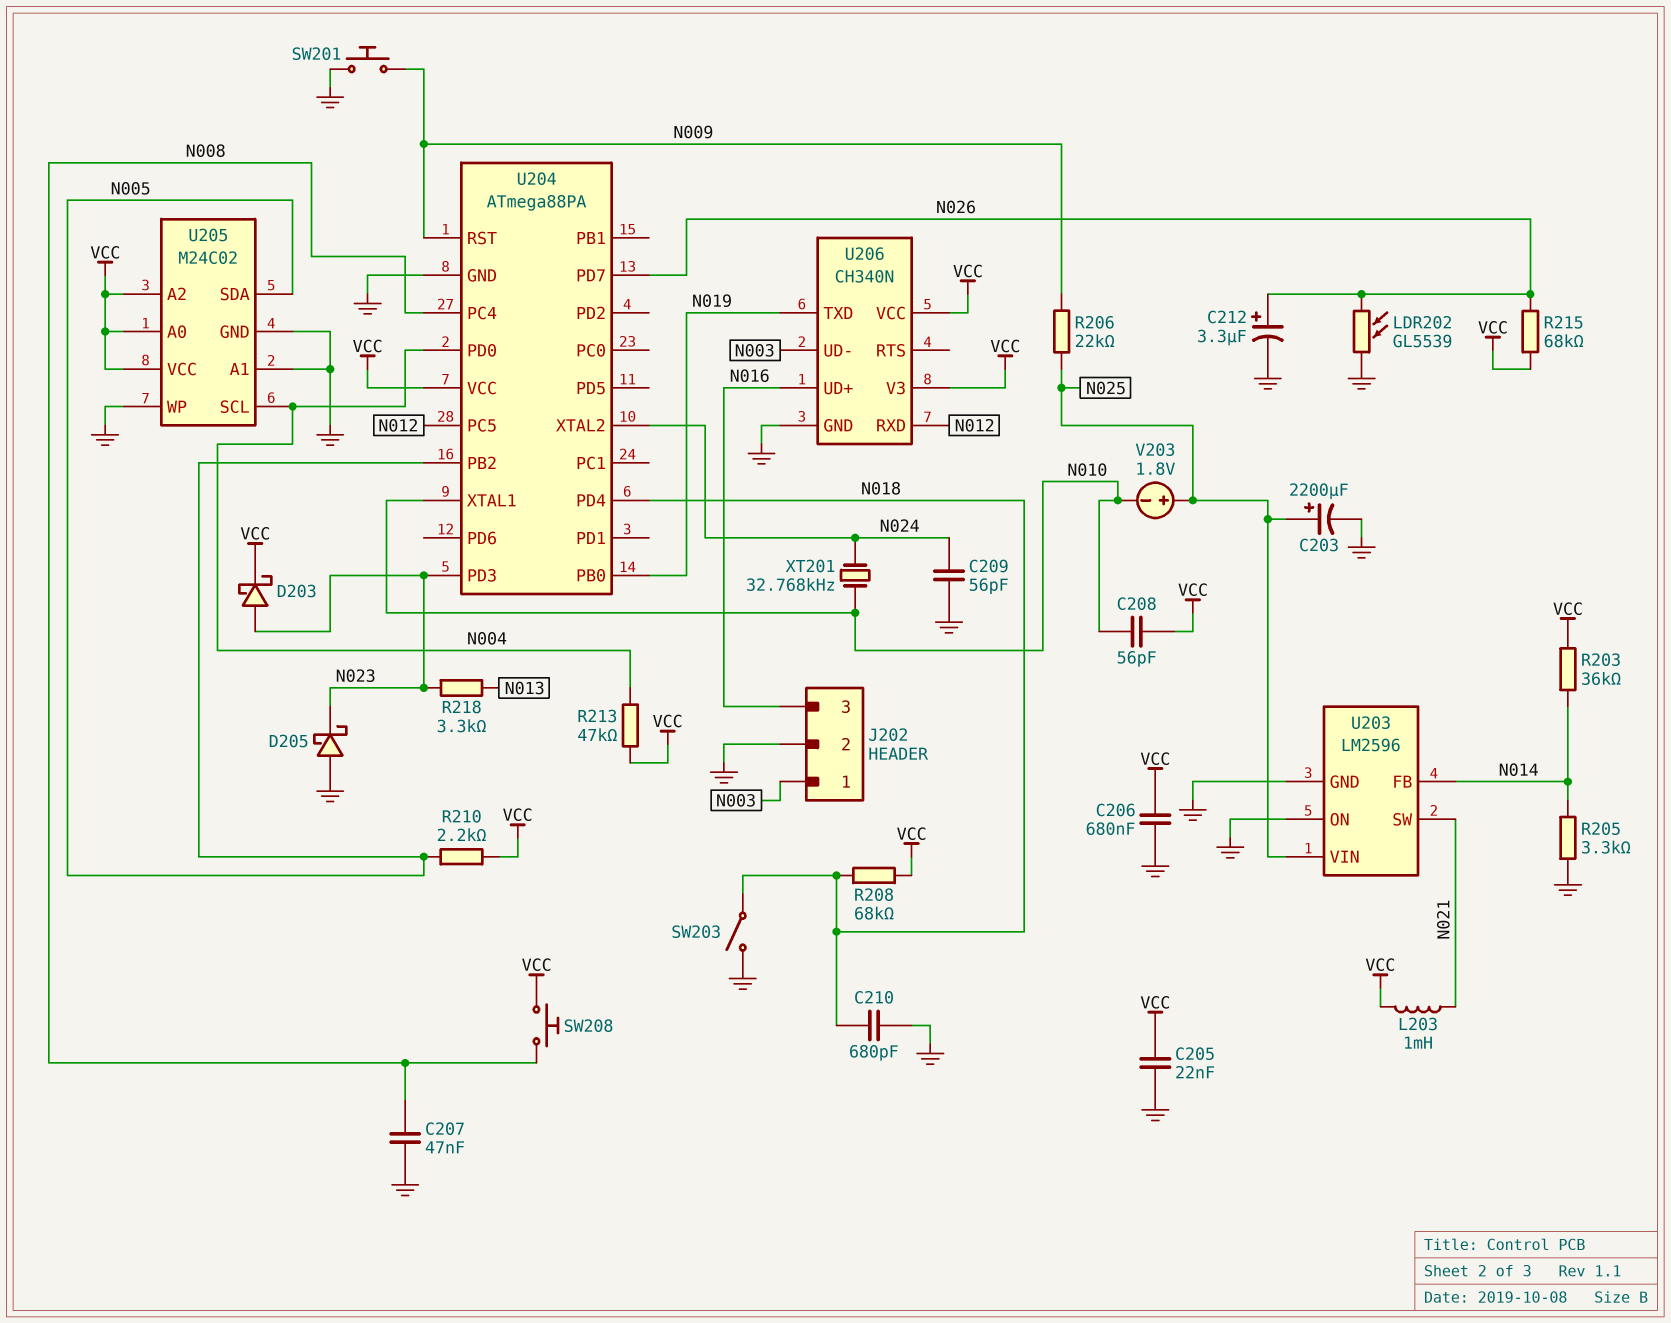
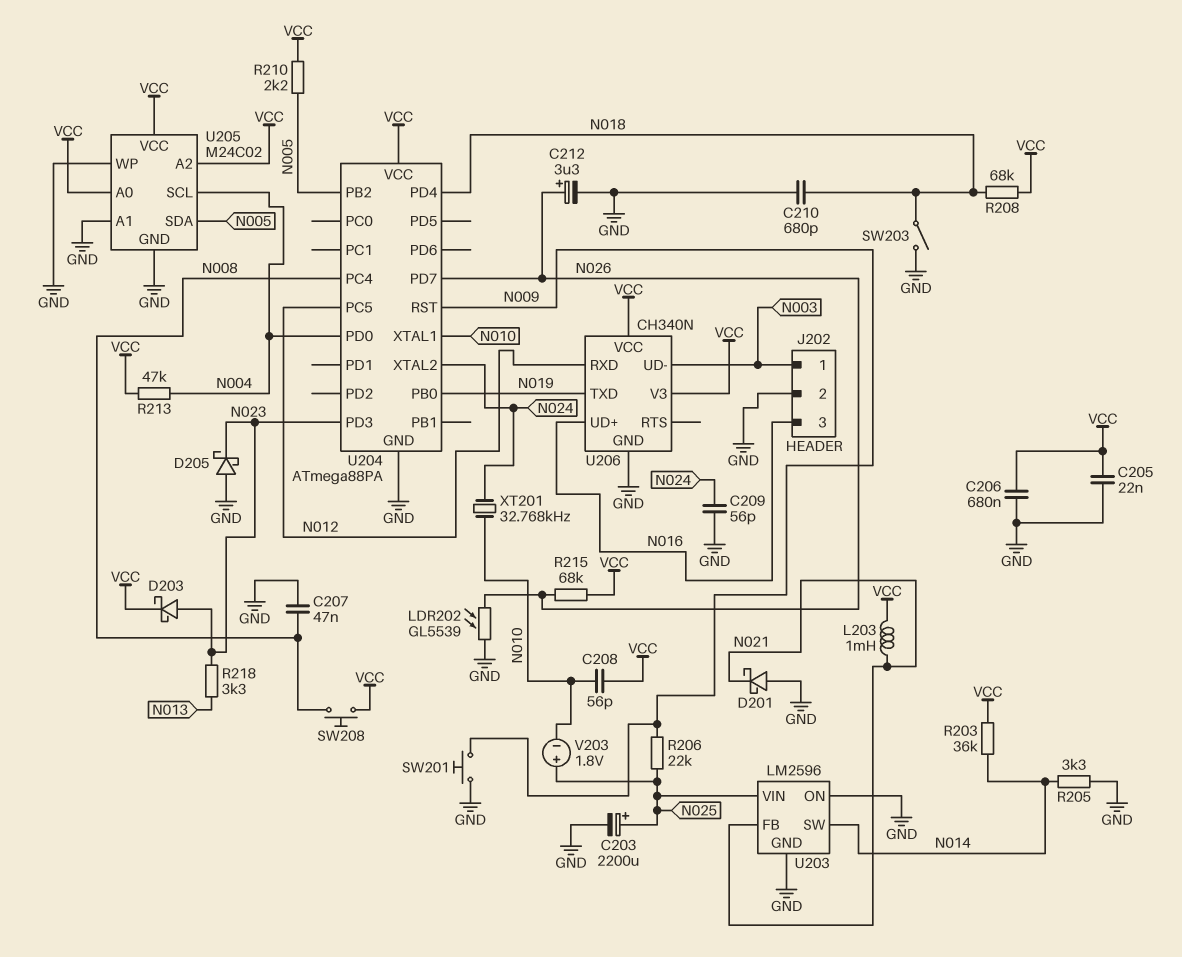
D201: none -> schottky (A GND, K N021)
U203 pin FB: N014 -> N021
U203 pin SW: N021 -> N014

